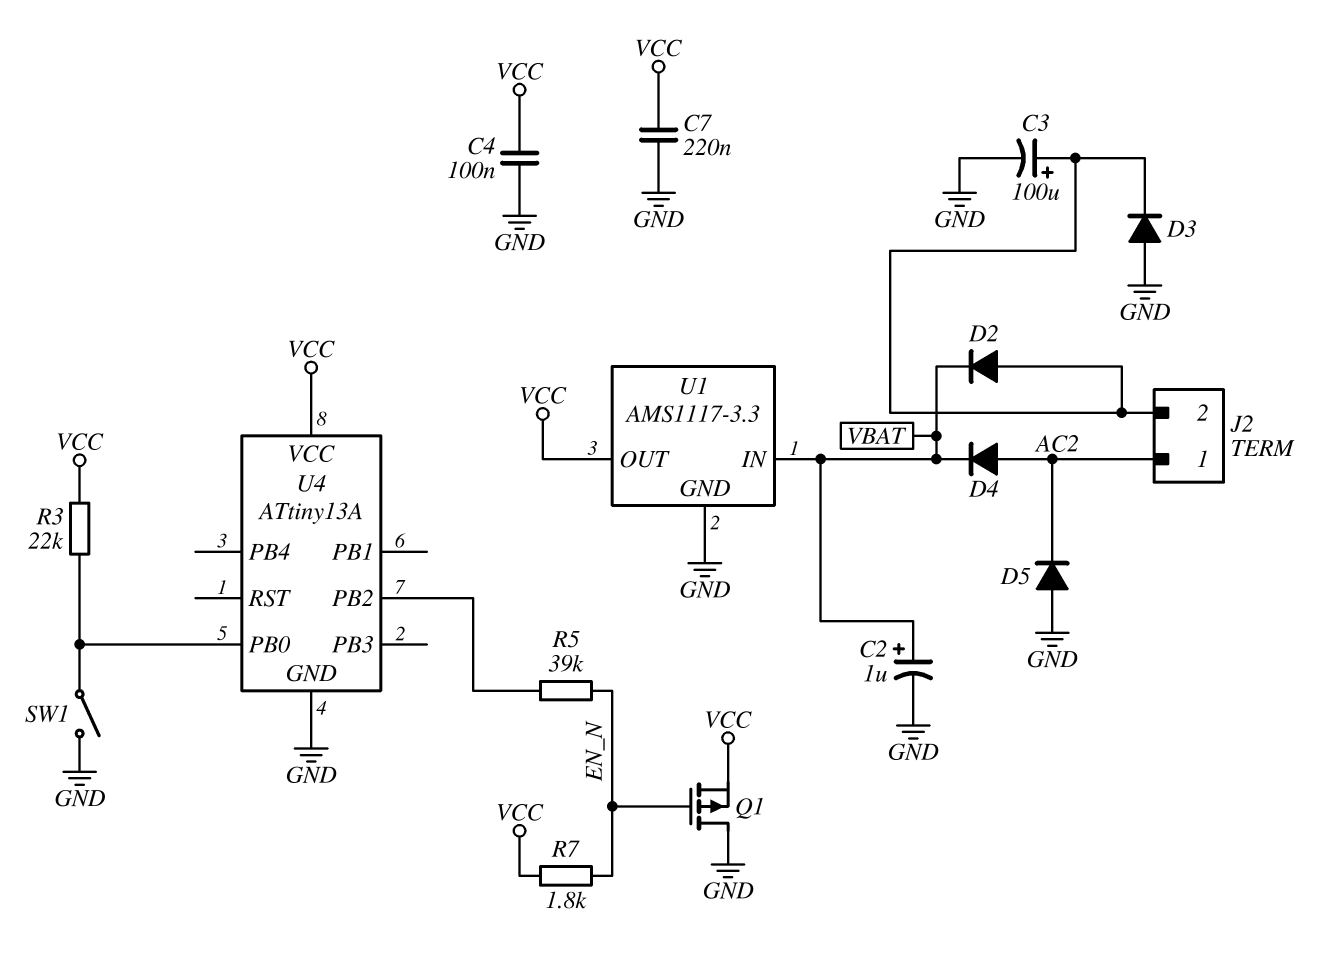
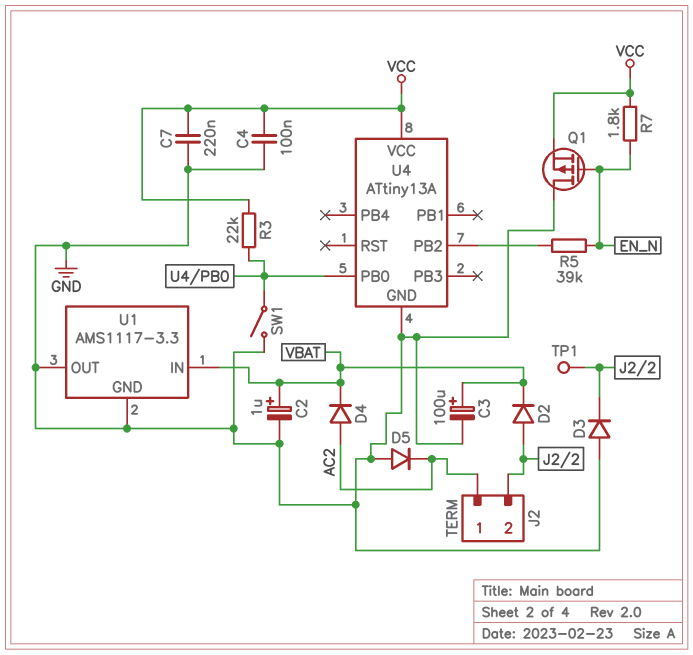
C3: 100uF (plus J2/2, minus GND) -> 100uF (plus VBAT, minus GND)
TP1: none -> test point (J2/2)
U1 pin OUT: VCC -> GND

